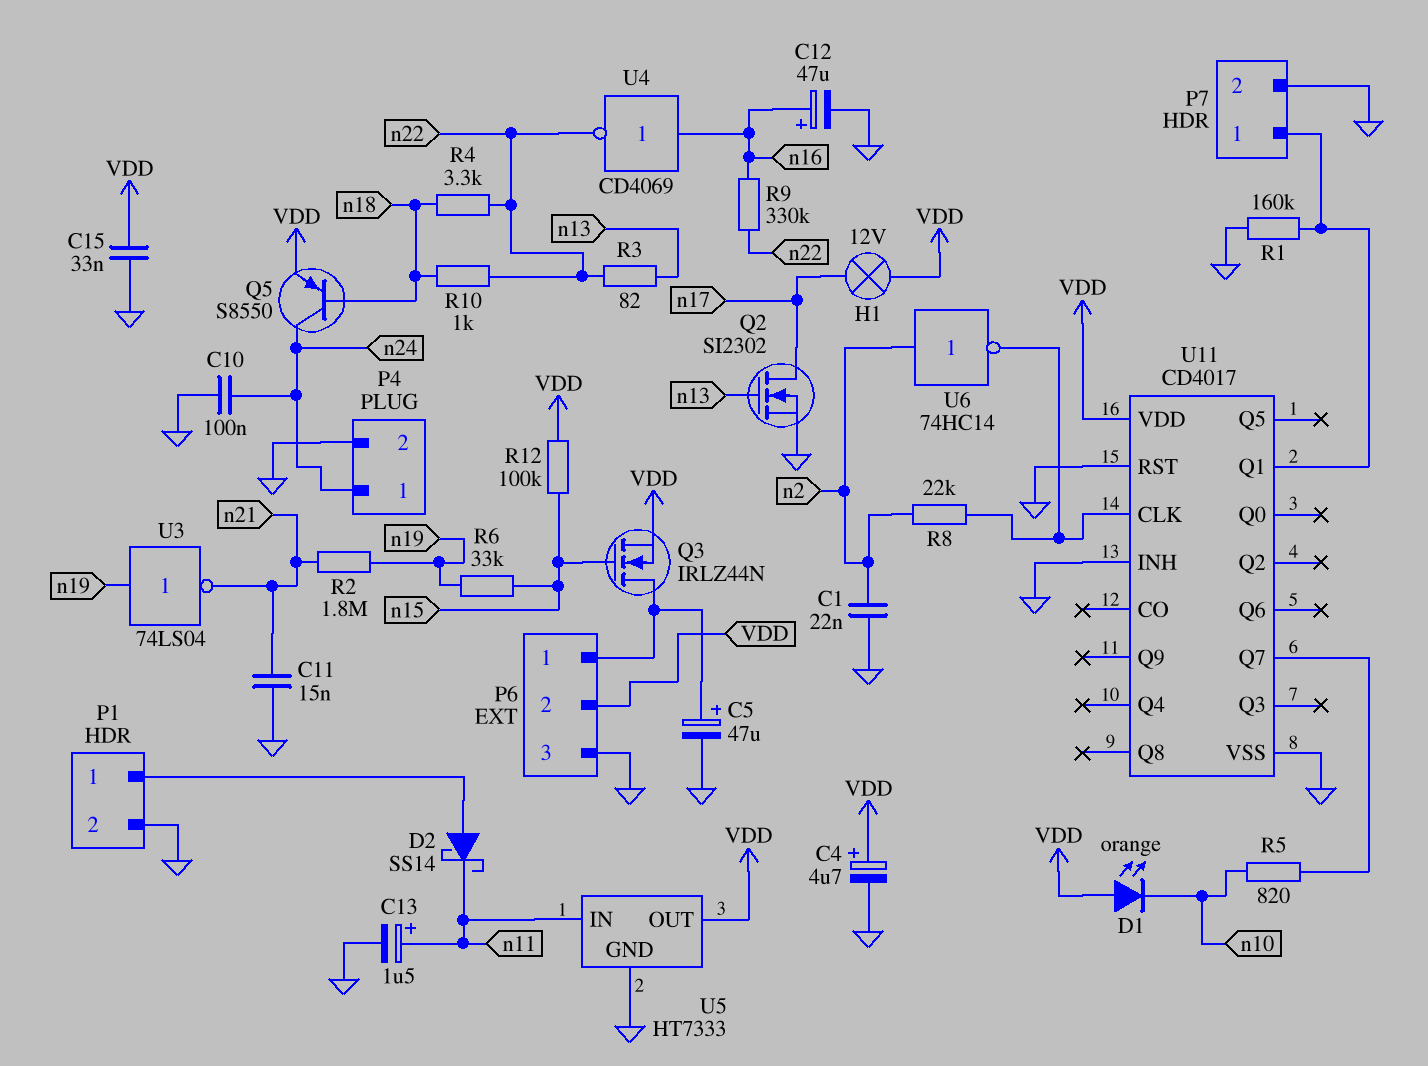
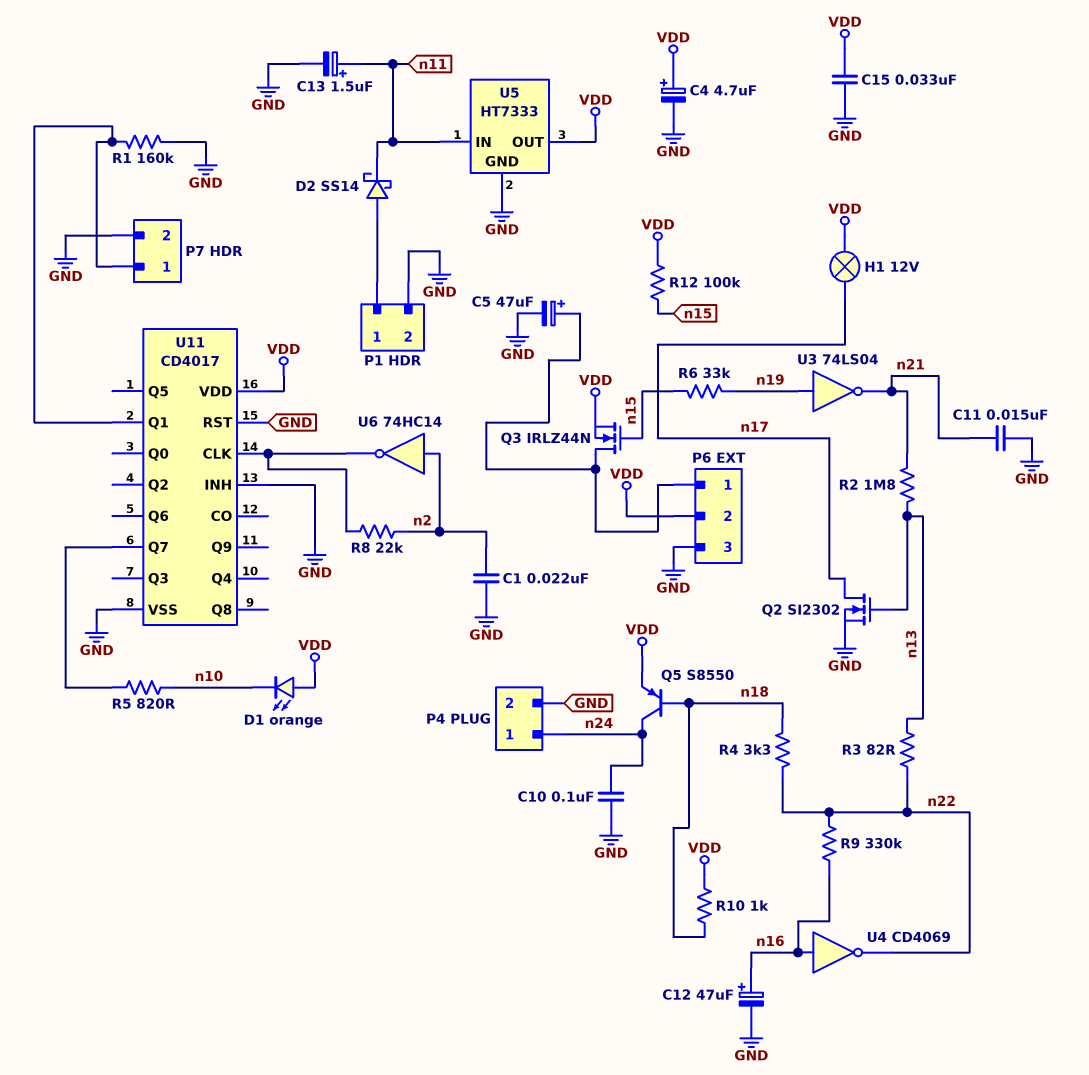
R2: 1.8M (n19, n21) -> 1.8M (n13, n21)
R10: 1k (n18, n22) -> 1k (VDD, n18)

